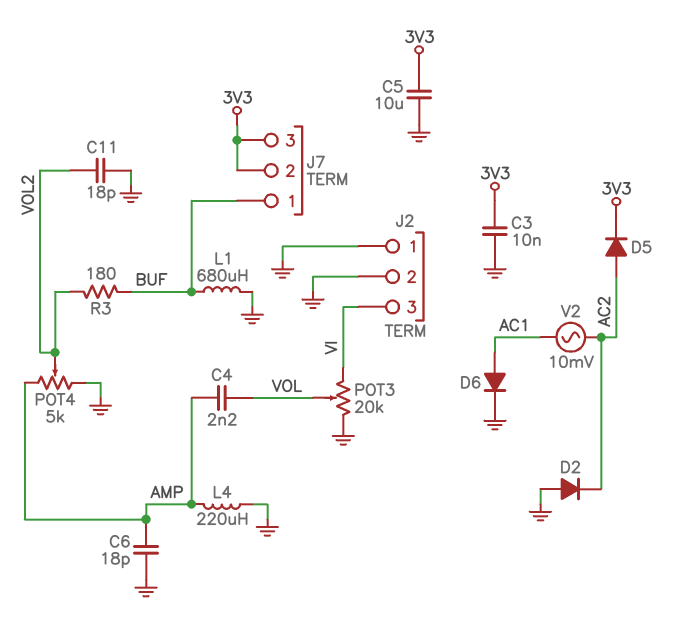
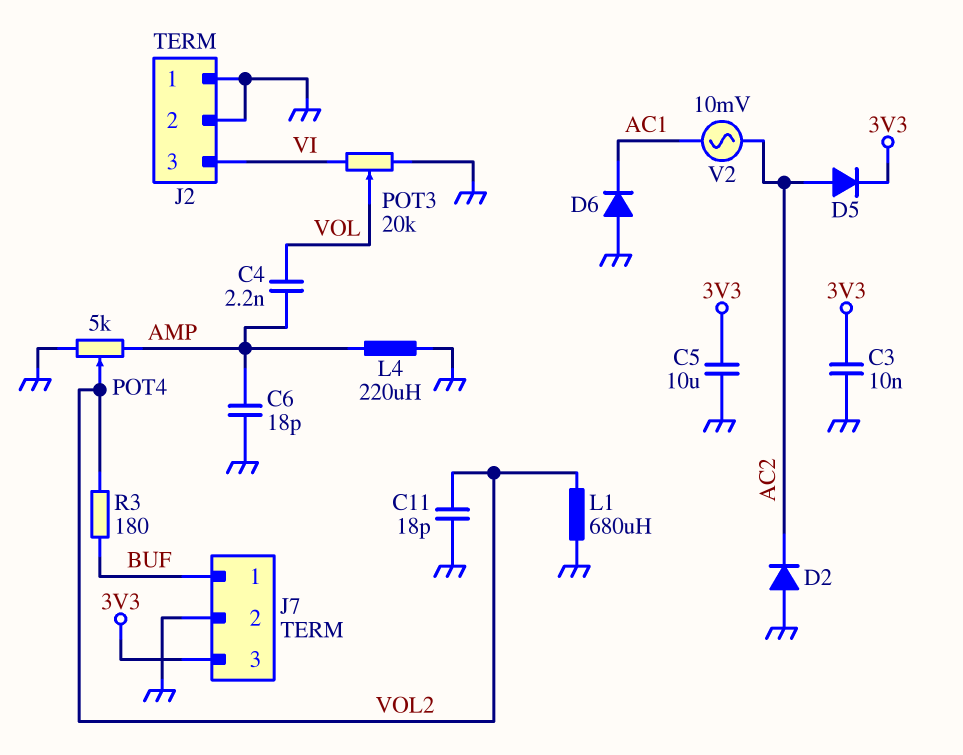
D6: diode (A AC1, K GND) -> diode (A GND, K AC1)
J7 pin 2: 3V3 -> GND
L1: 680uH (BUF, GND) -> 680uH (GND, VOL2)

